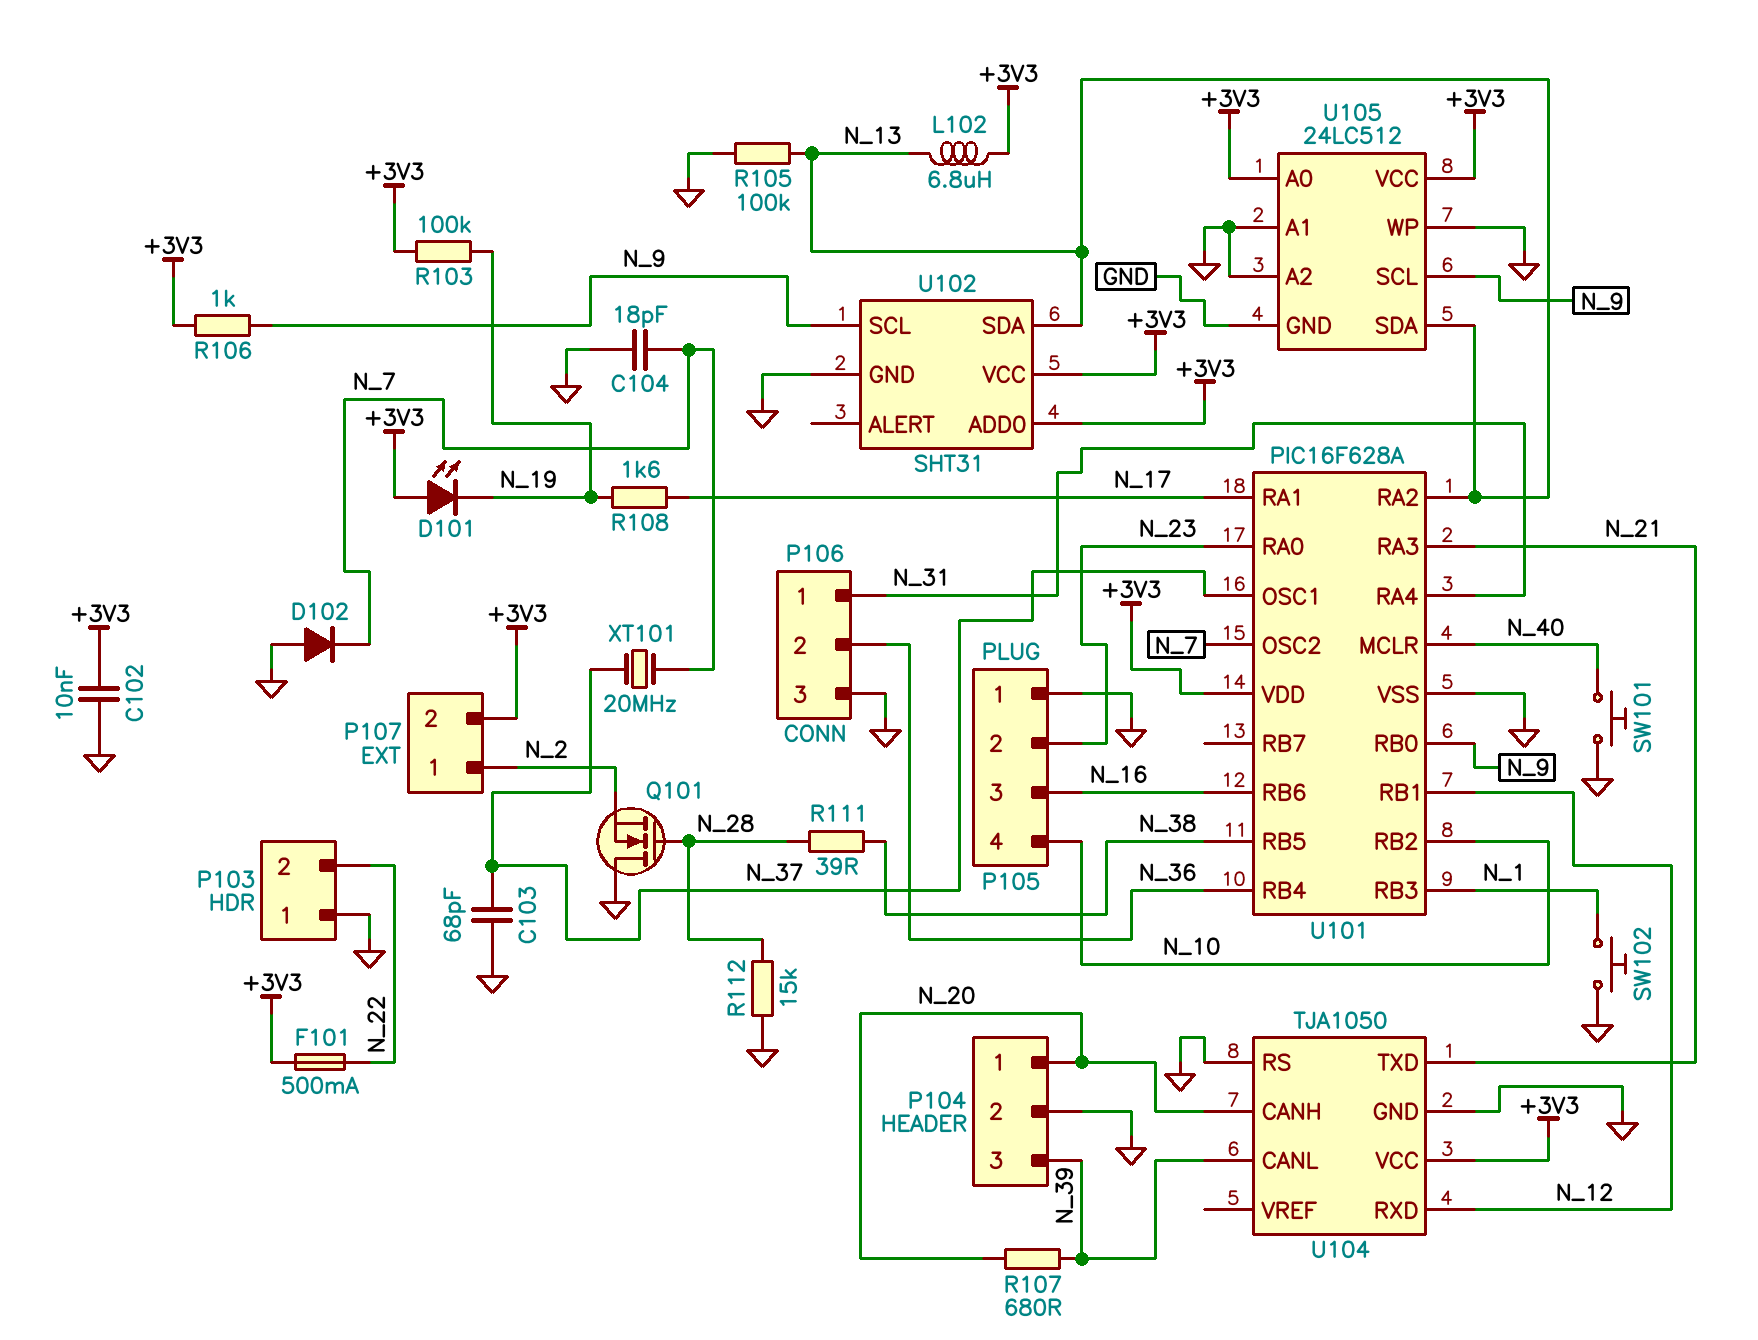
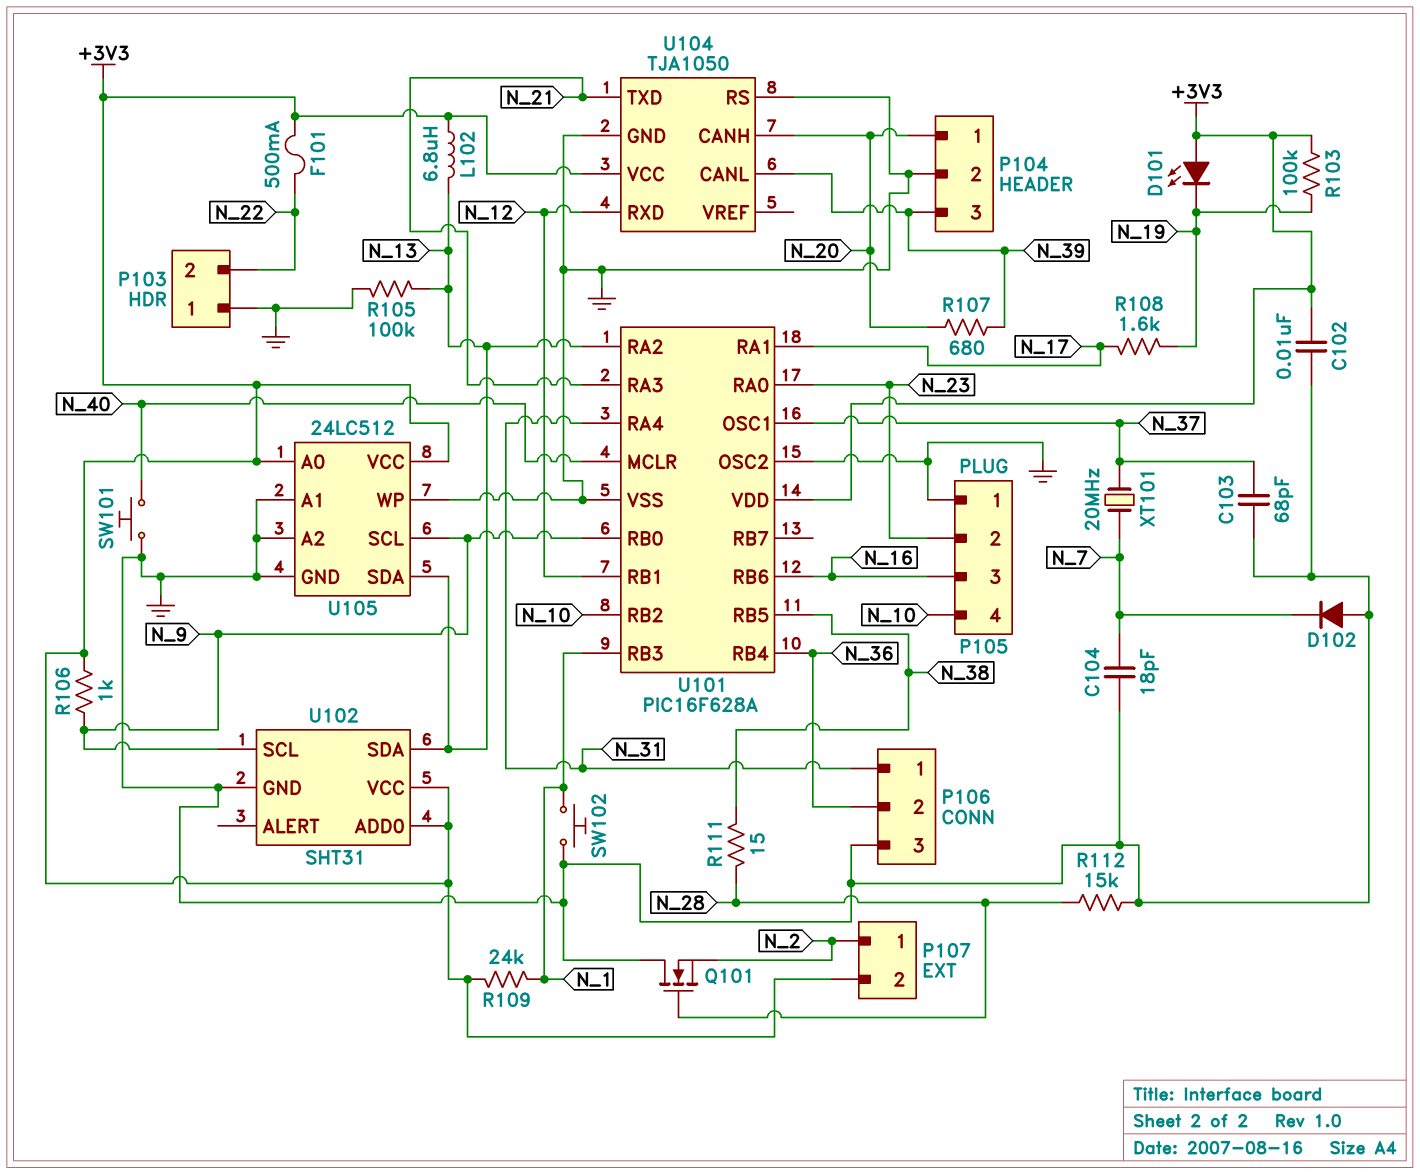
R109: none -> 24k (+3V3, N_1)
R111: 39 (N_28, N_38) -> 15 (N_28, N_38)
U101 pin OSC2: N_7 -> GND

